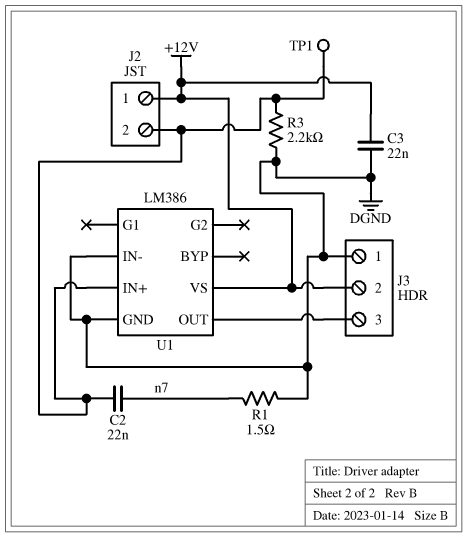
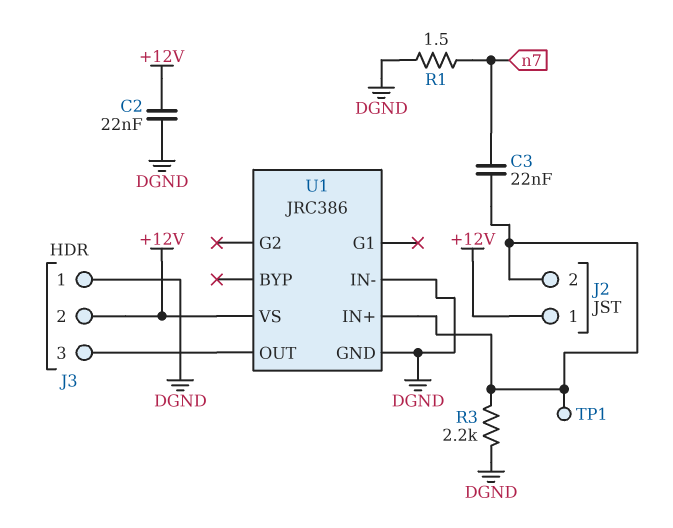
C2: 22nF (J2/2, n7) -> 22nF (+12V, DGND)
C3: 22nF (+12V, DGND) -> 22nF (J2/2, n7)
U1: LM386 -> JRC386

